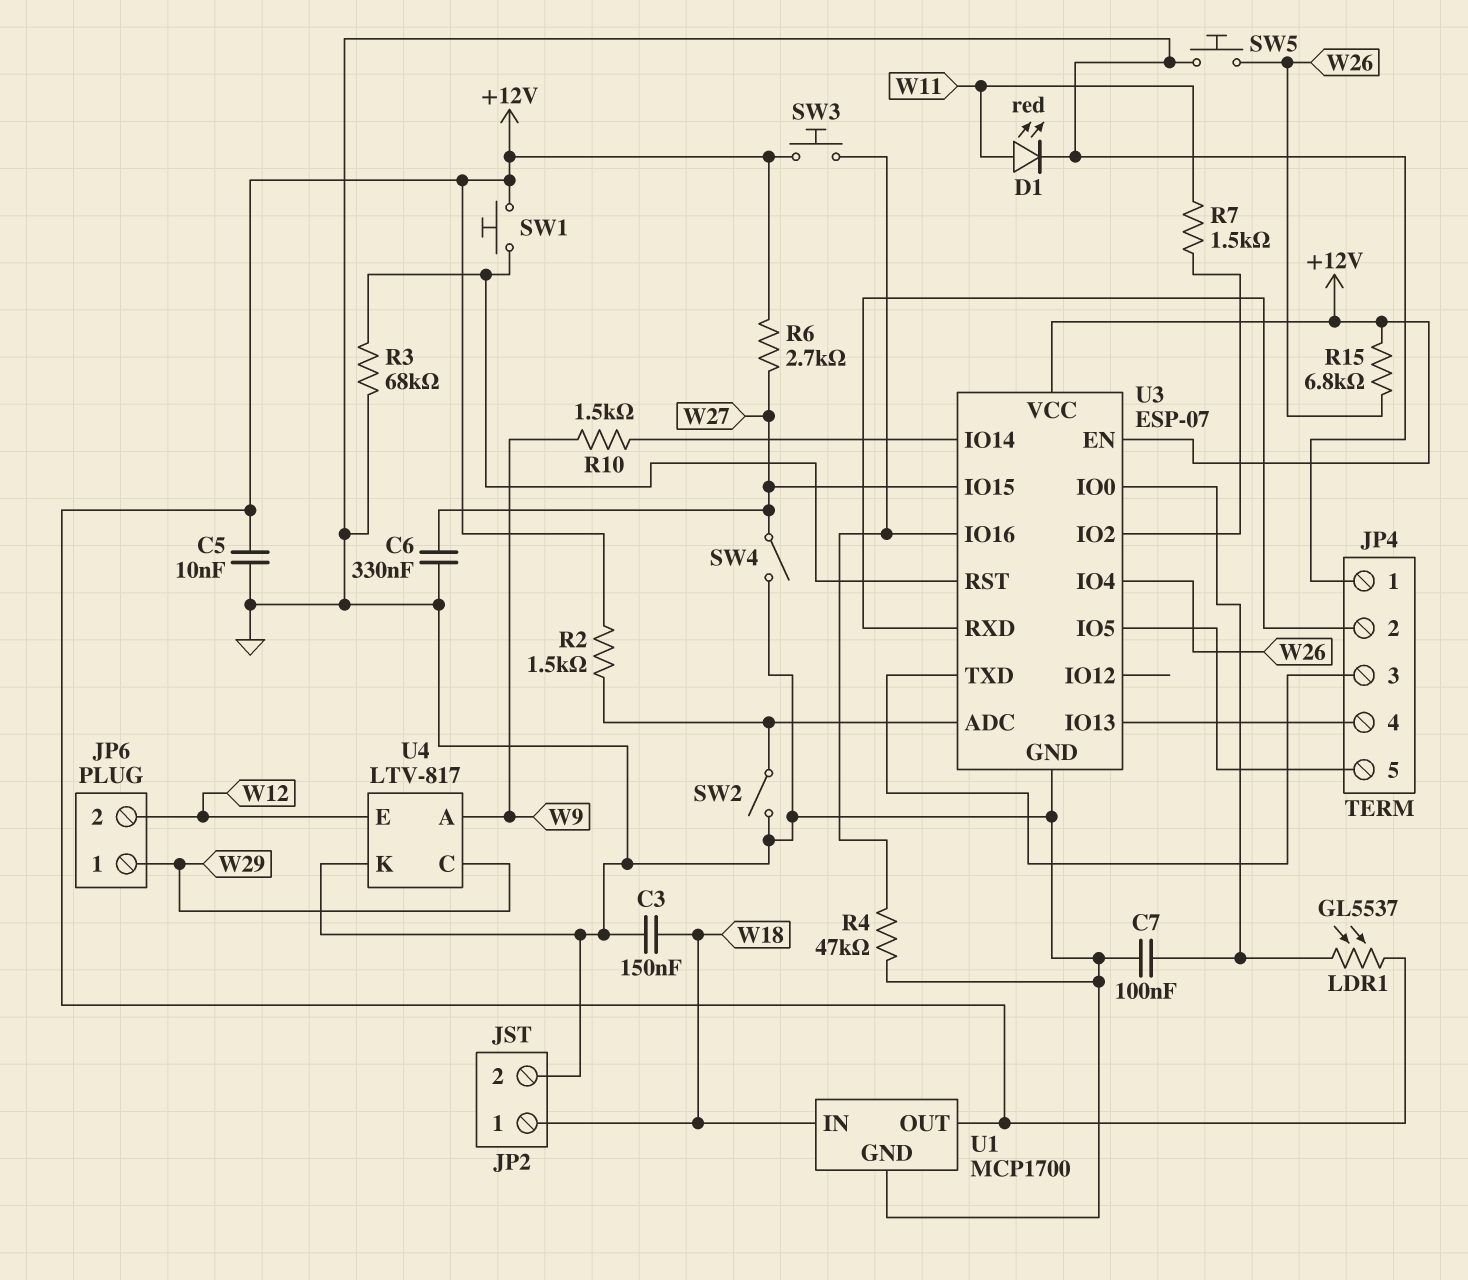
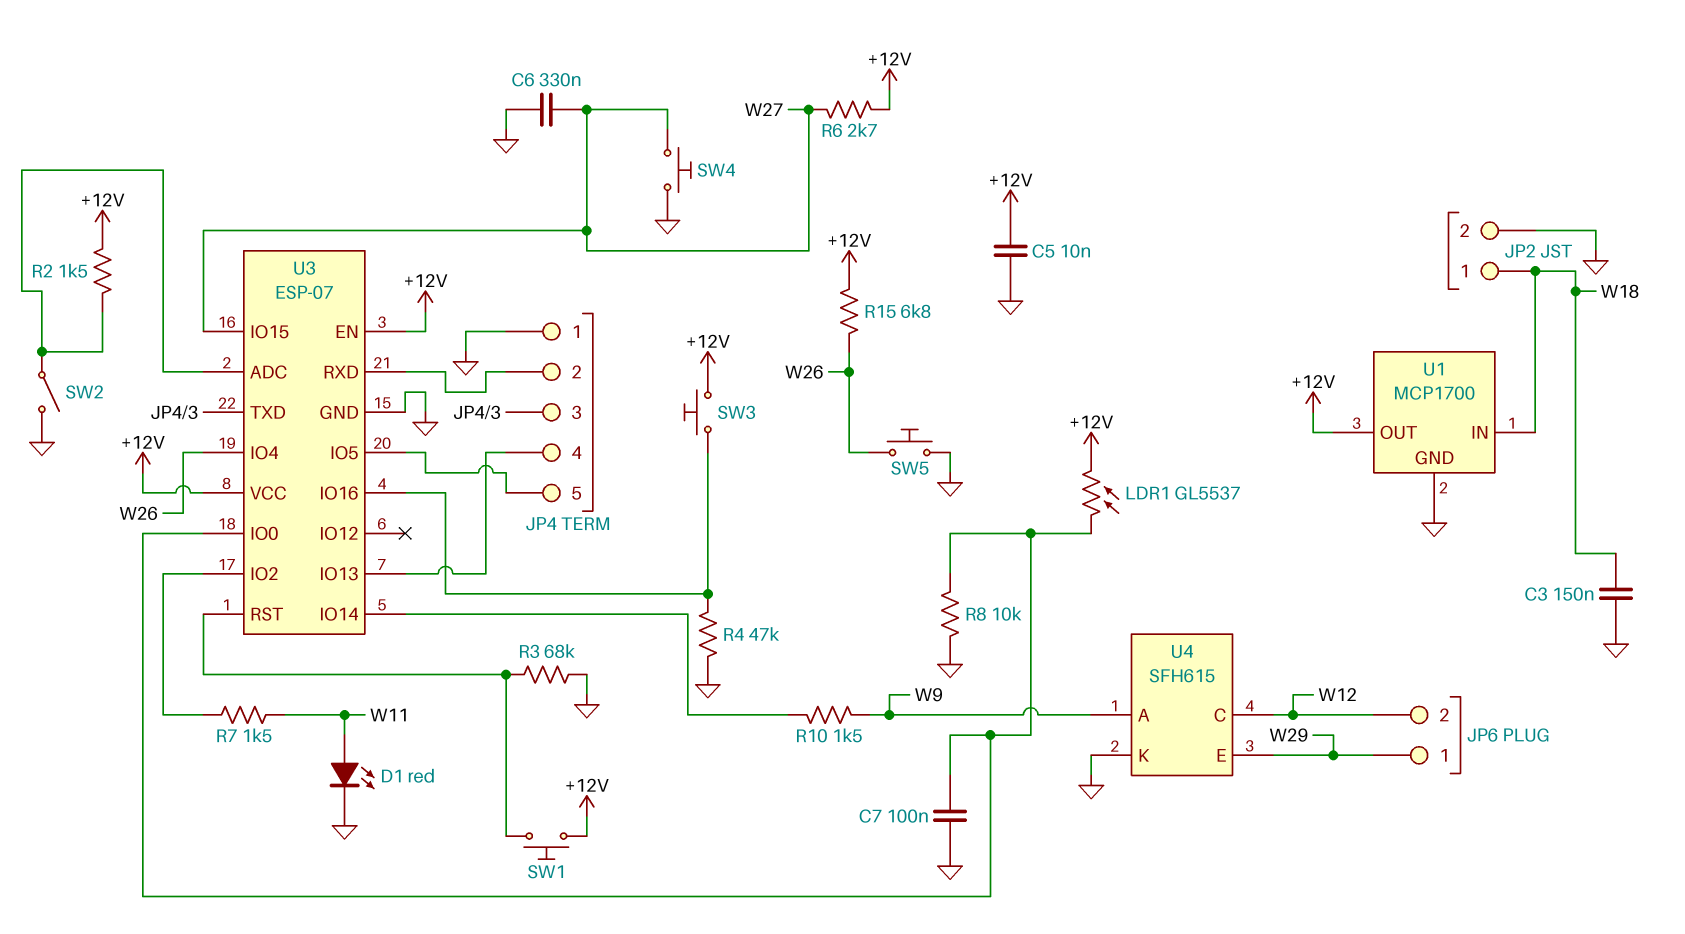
R8: none -> 10k (GND, U3/IO0)
SW4: switch (GND, W27) -> button (GND, W27)
U4: LTV-817 -> SFH615
U4 pin C: W29 -> W12
U4 pin E: W12 -> W29

